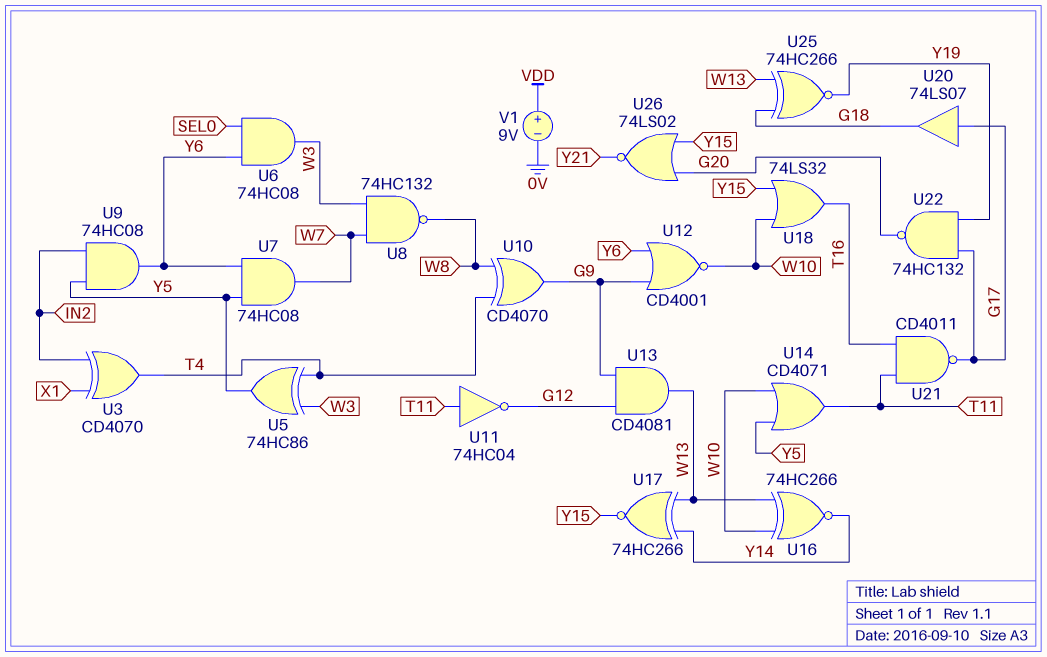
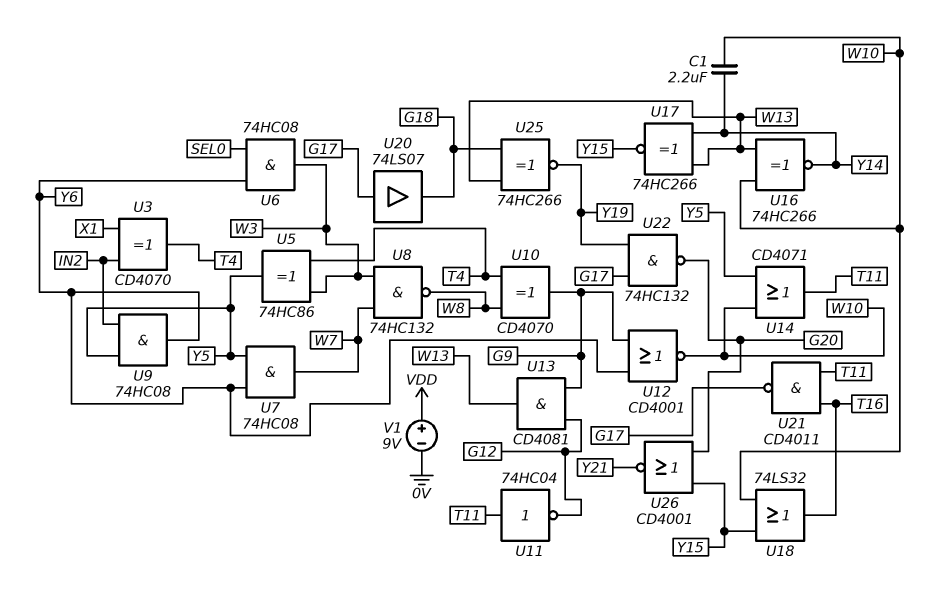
C1: none -> 2.2uF (W10, Y14)
U26: NOR 74LS02 (in G20, in Y15, out Y21) -> NOR CD4001 (in G20, in Y15, out Y21)

